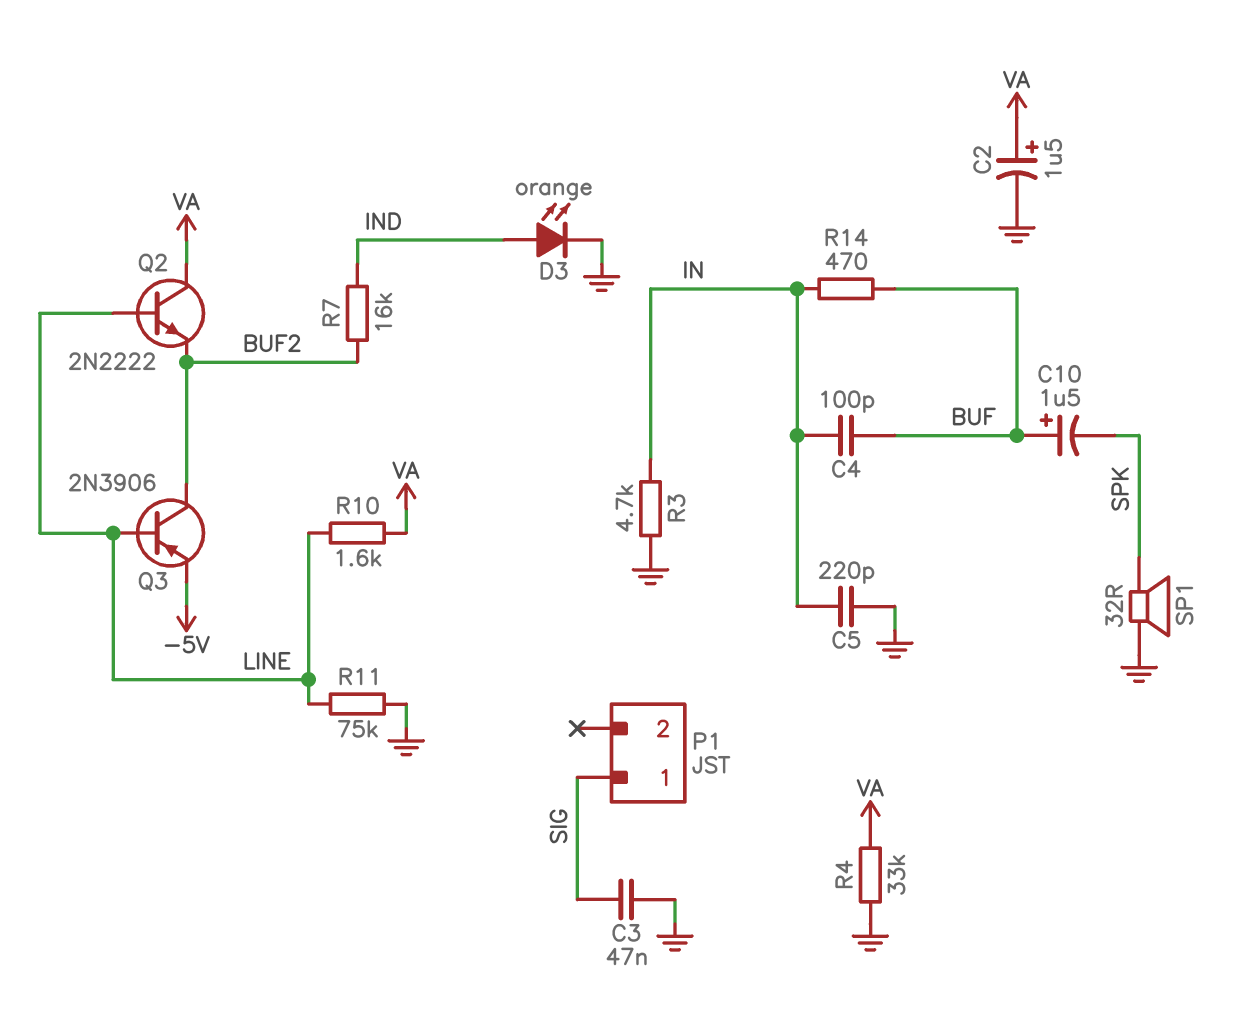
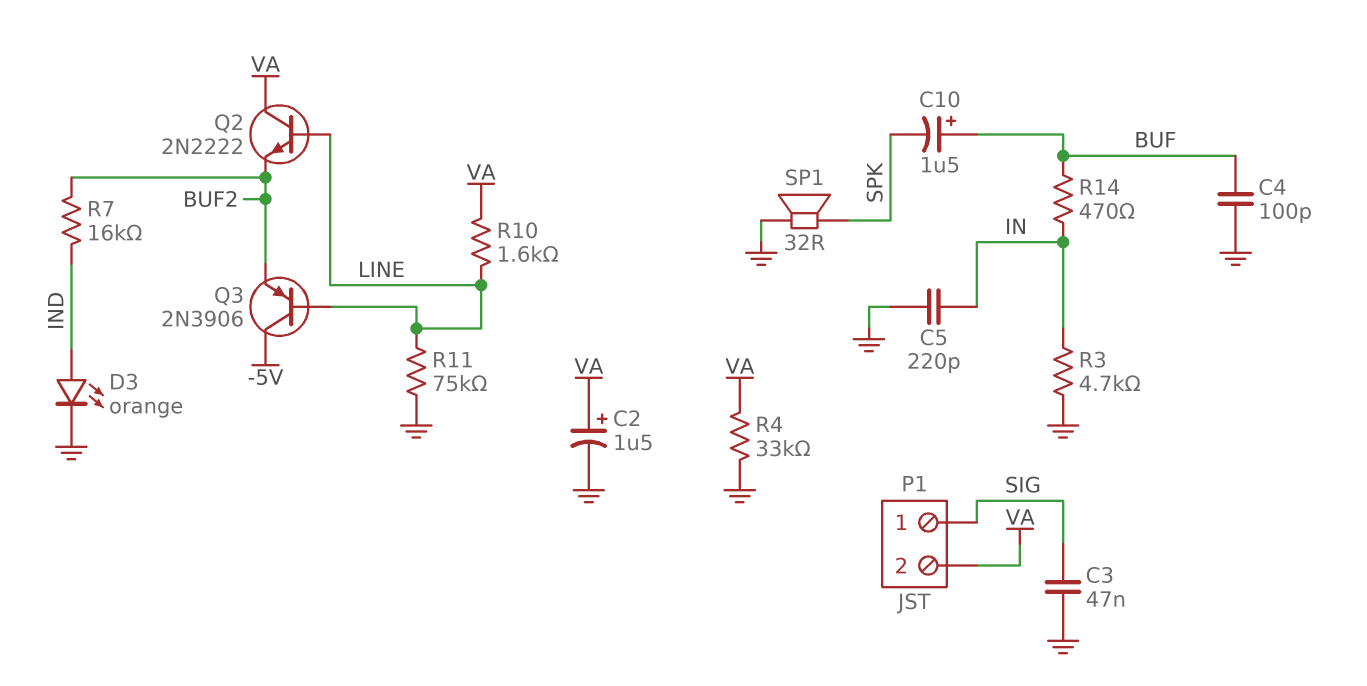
C4: 100pF (BUF, IN) -> 100pF (BUF, GND)
P1 pin 2: none -> VA
Q3: PNP 2N3906 (B LINE, C BUF2, E -5V) -> PNP 2N3906 (B LINE, C -5V, E BUF2)

